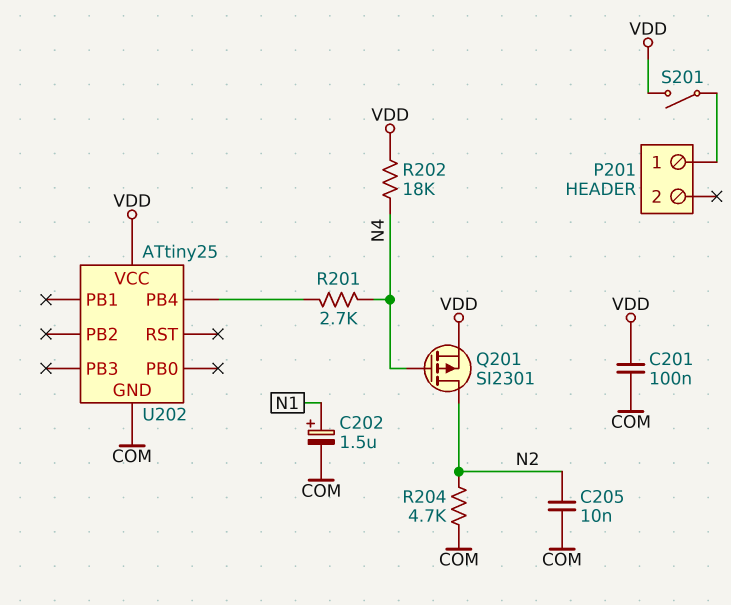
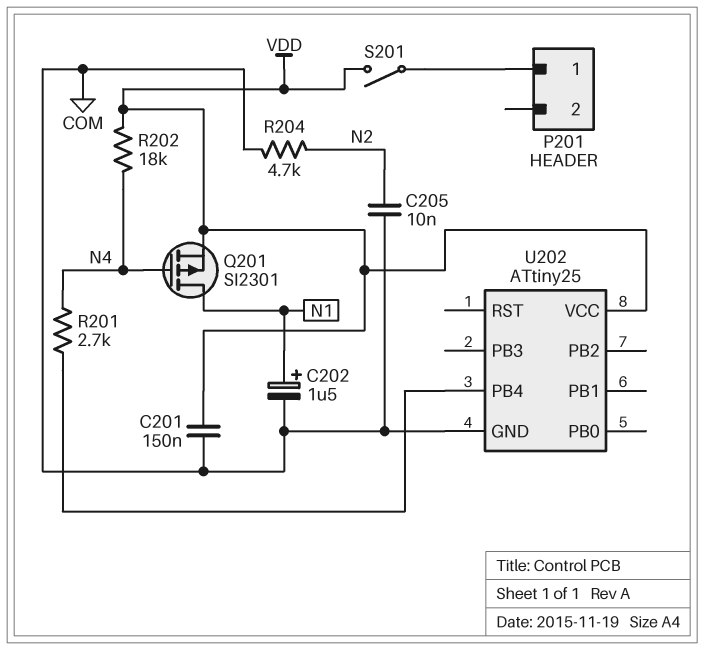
C201: 100nF (COM, VDD) -> 150nF (COM, VDD)
Q201: PMOS SI2301 (G N4, D N2, S VDD) -> PMOS SI2301 (G N4, D N1, S VDD)

